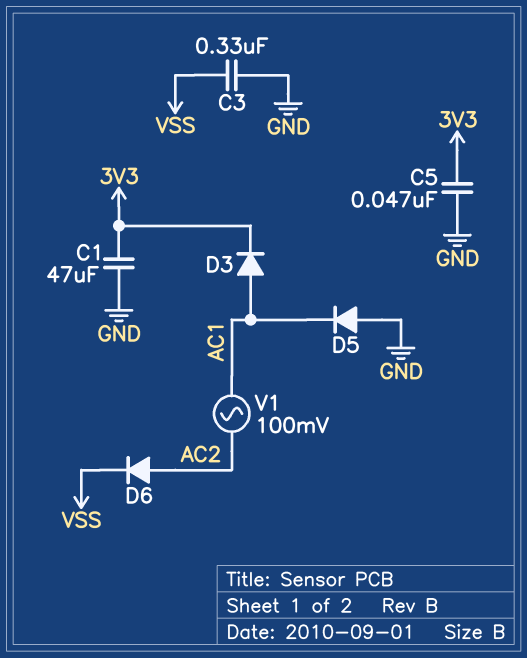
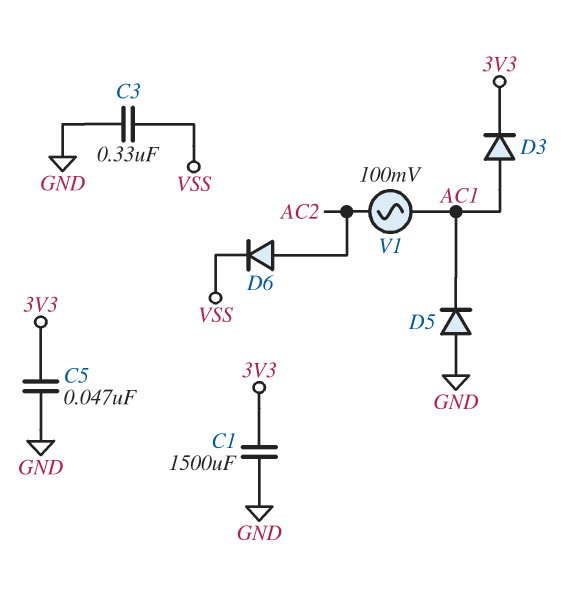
C1: 47uF (3V3, GND) -> 1500uF (3V3, GND)

